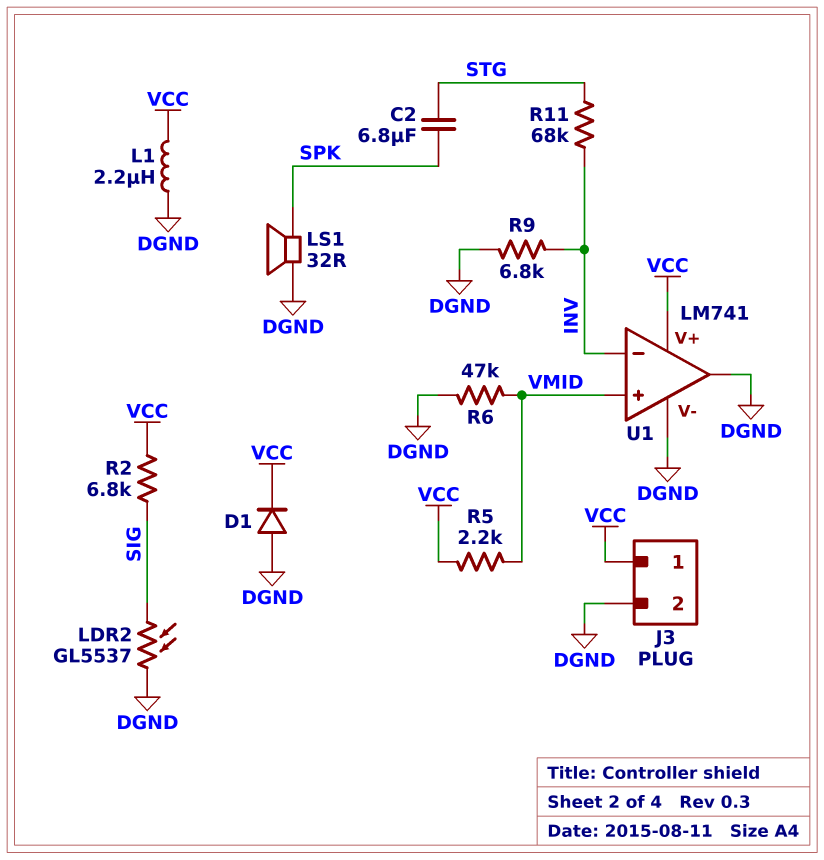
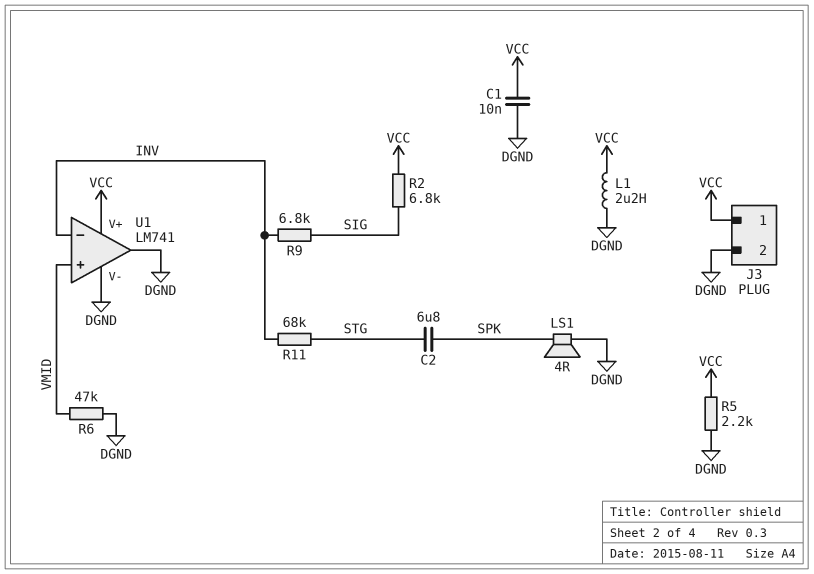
C1: none -> 10nF (DGND, VCC)
D1: diode (A DGND, K VCC) -> none
LDR2: GL5537 (DGND, SIG) -> none
LS1: speaker 32R (DGND, SPK) -> speaker 4R (DGND, SPK)
R5: 2.2k (VCC, VMID) -> 2.2k (DGND, VCC)
R9: 6.8k (DGND, INV) -> 6.8k (INV, SIG)

